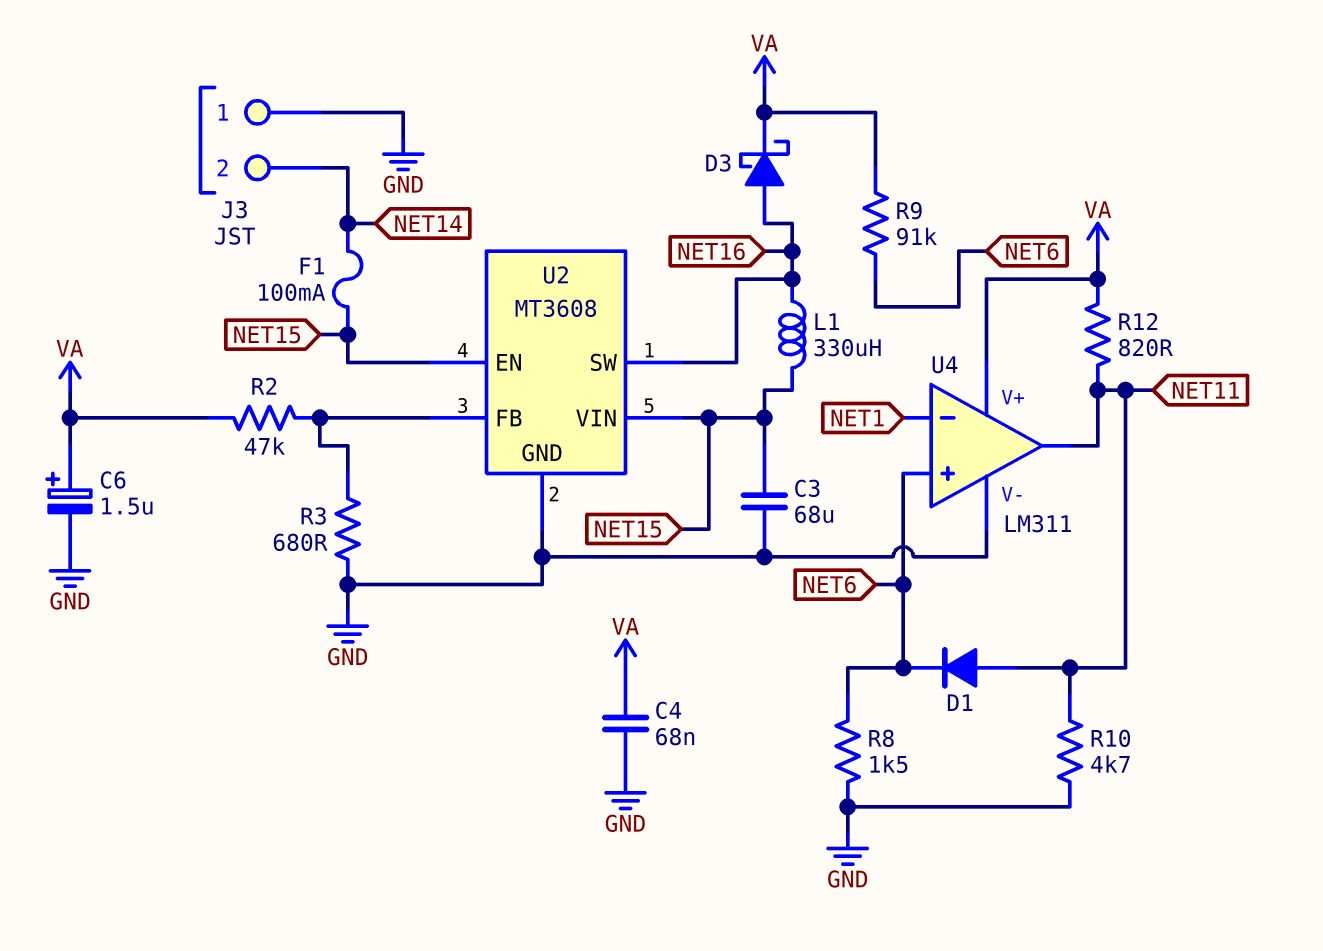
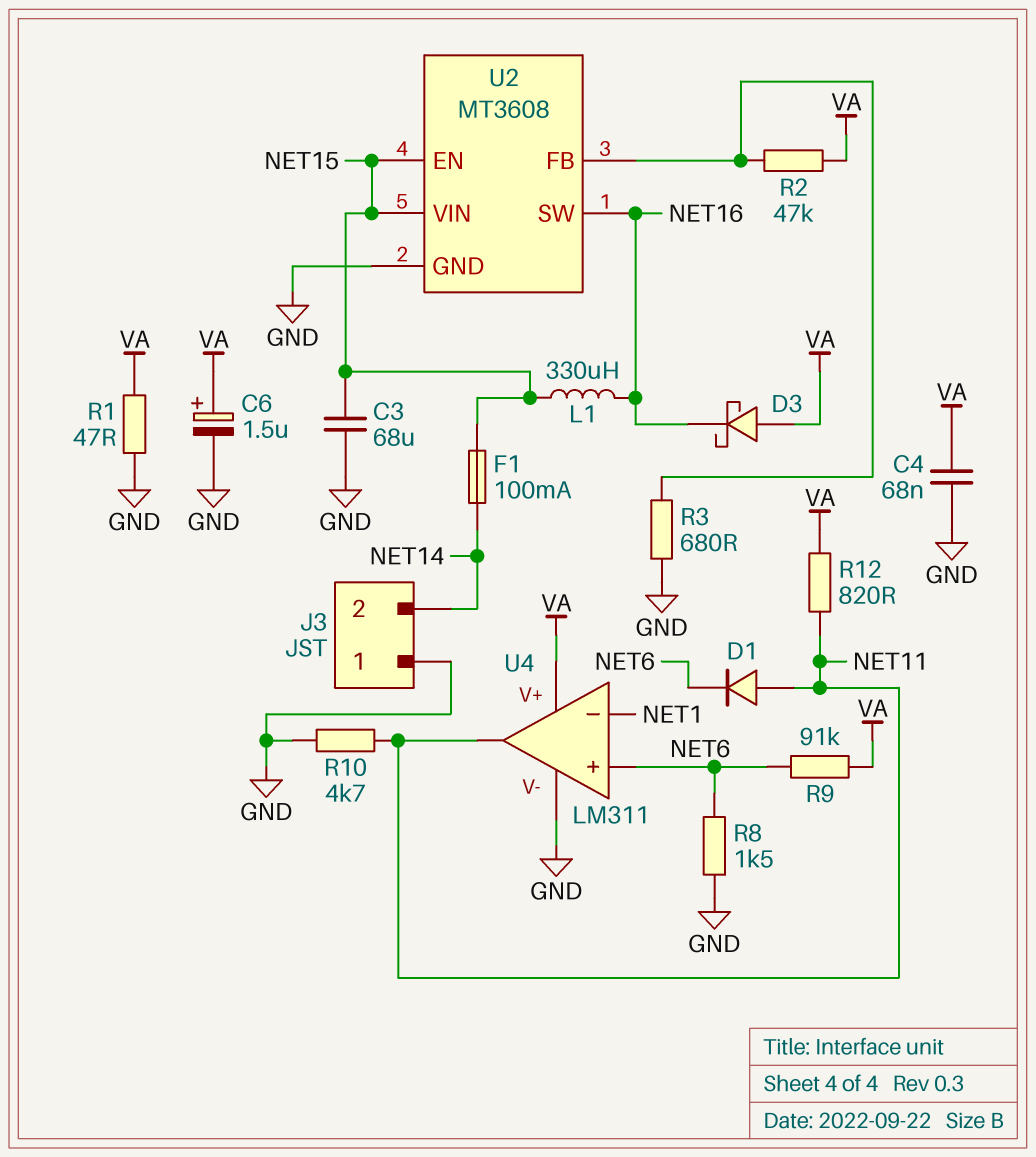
D3: schottky (A NET16, K VA) -> schottky (A VA, K NET16)
R1: none -> 47 (GND, VA)

